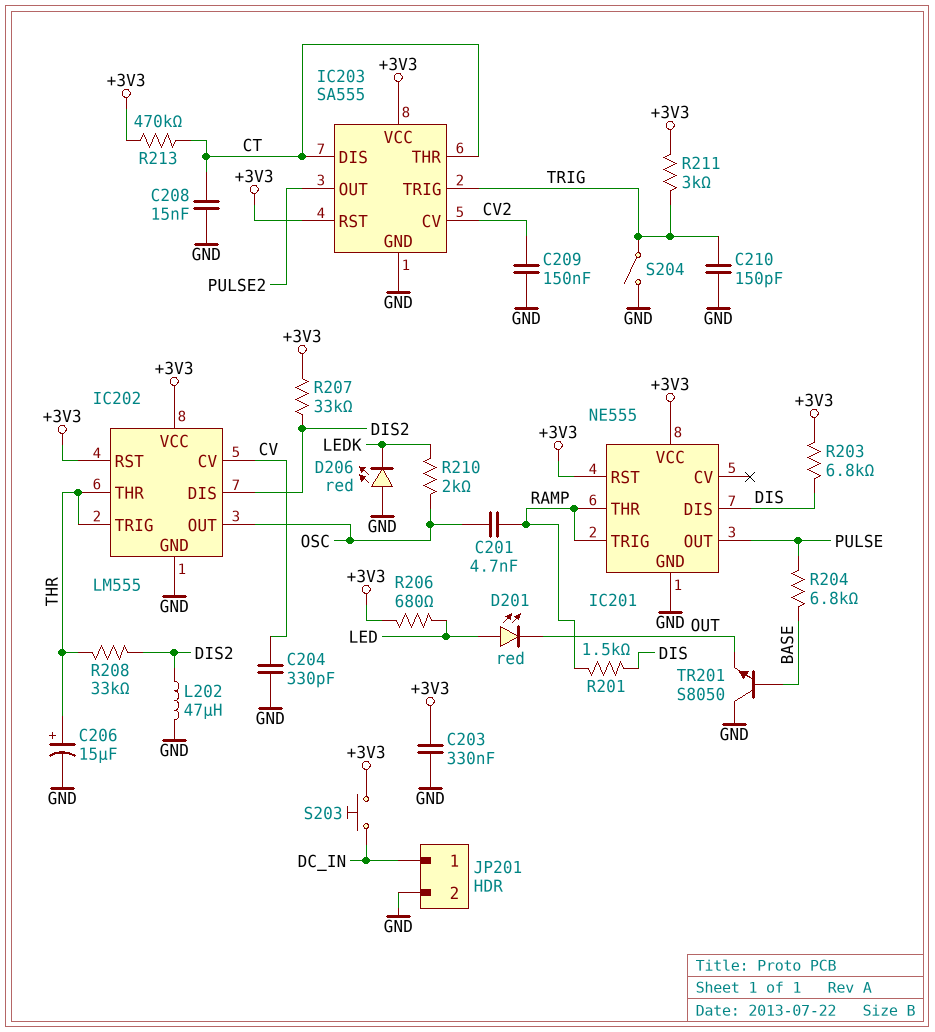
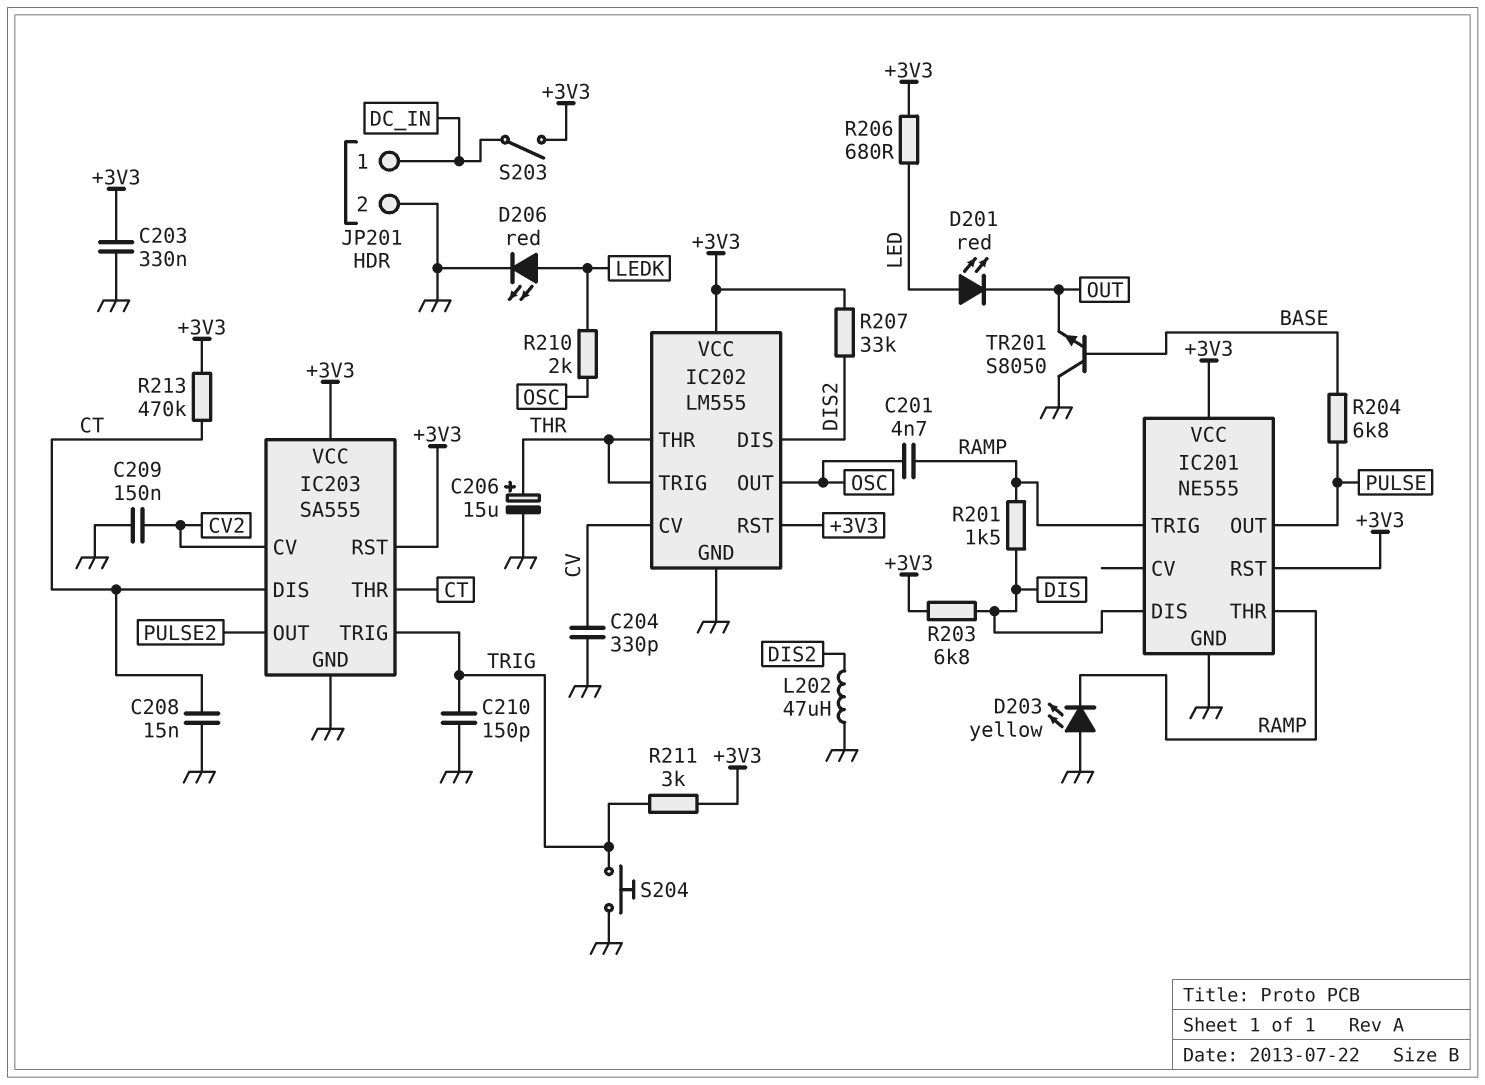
D203: none -> LED yellow (A GND, K RAMP)
D206: LED red (A GND, K LEDK) -> LED red (A LEDK, K GND)
R208: 33k (DIS2, THR) -> none
S203: button (+3V3, DC_IN) -> switch (+3V3, DC_IN)
S204: switch (GND, TRIG) -> button (GND, TRIG)

